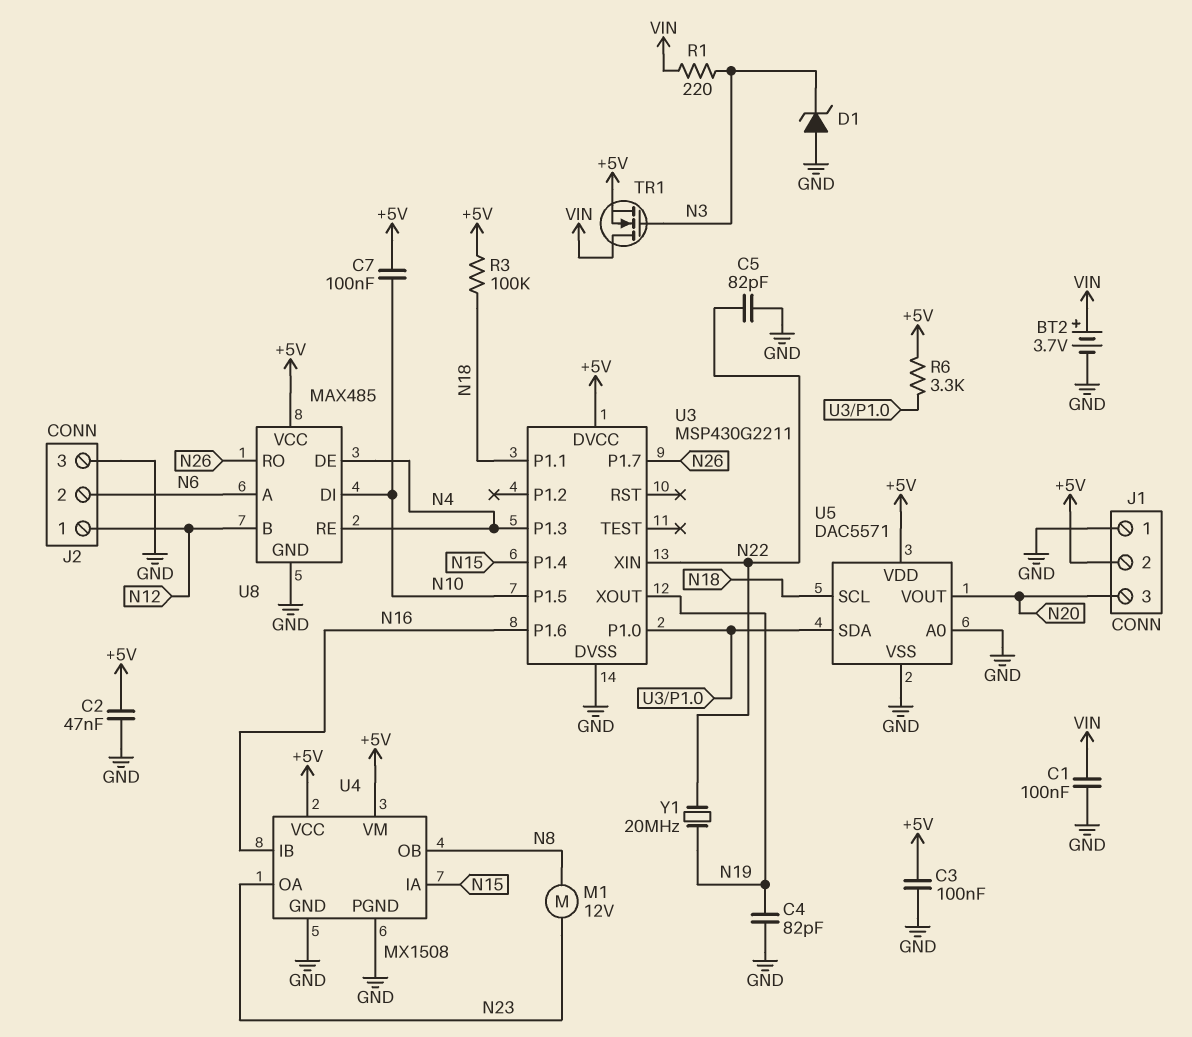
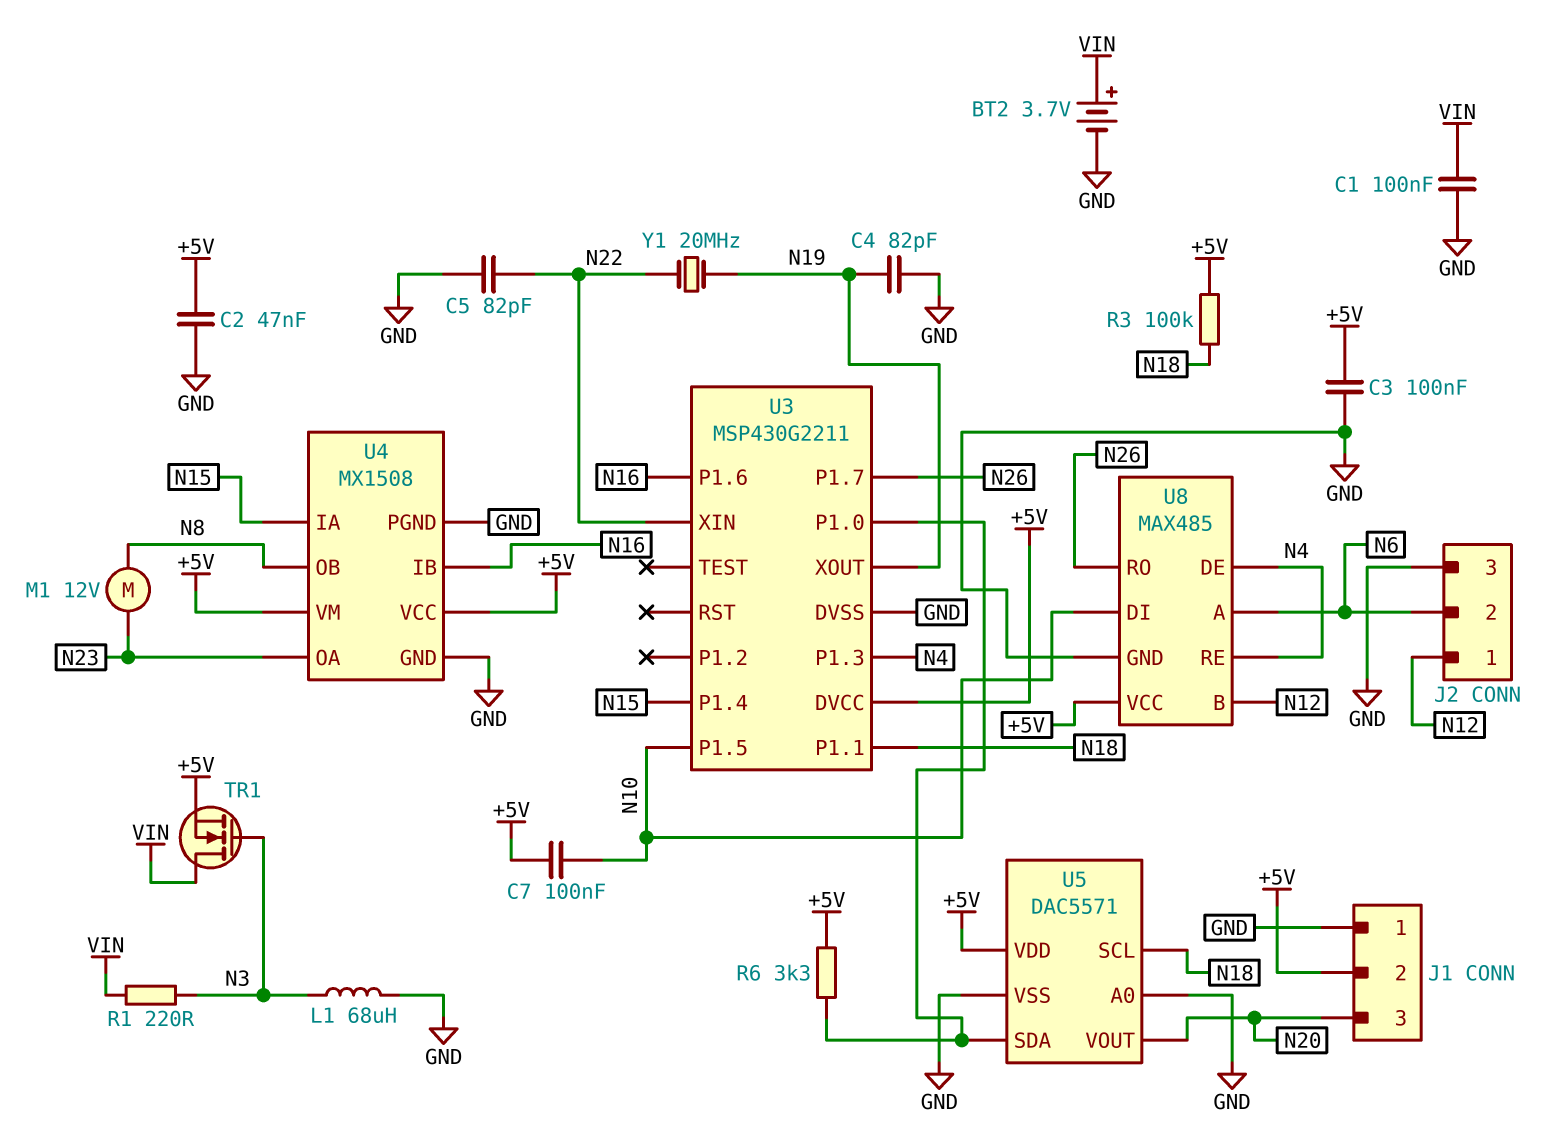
D1: zener (A GND, K N3) -> none
L1: none -> 68uH (GND, N3)

